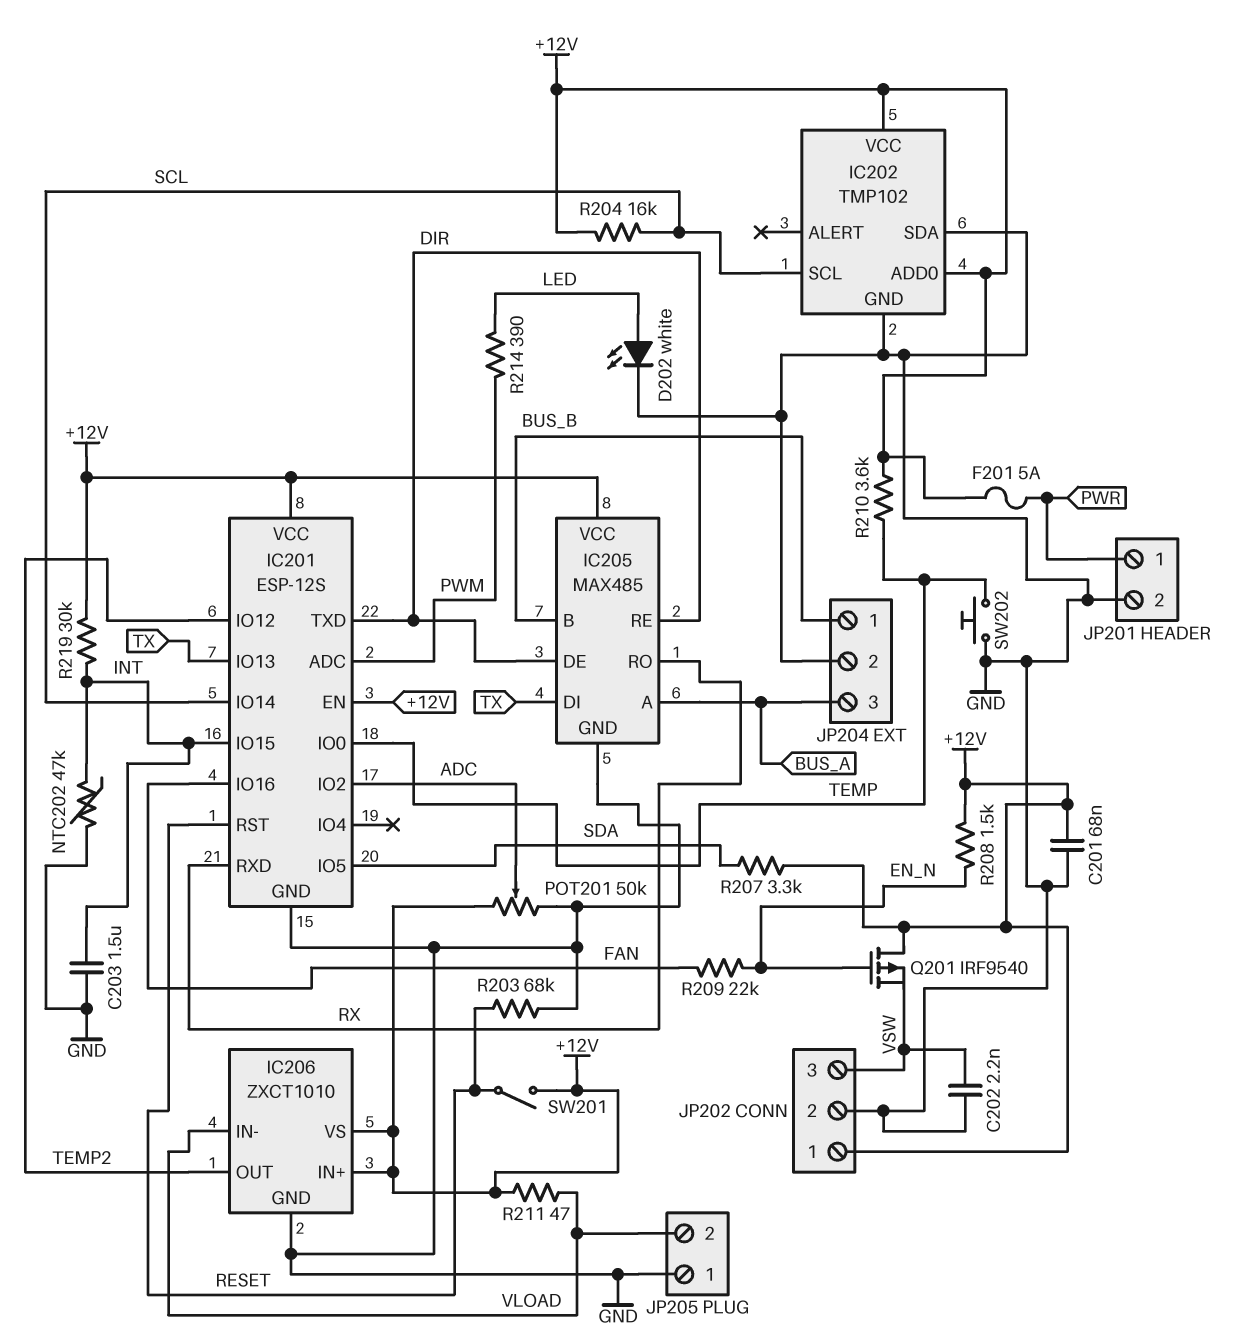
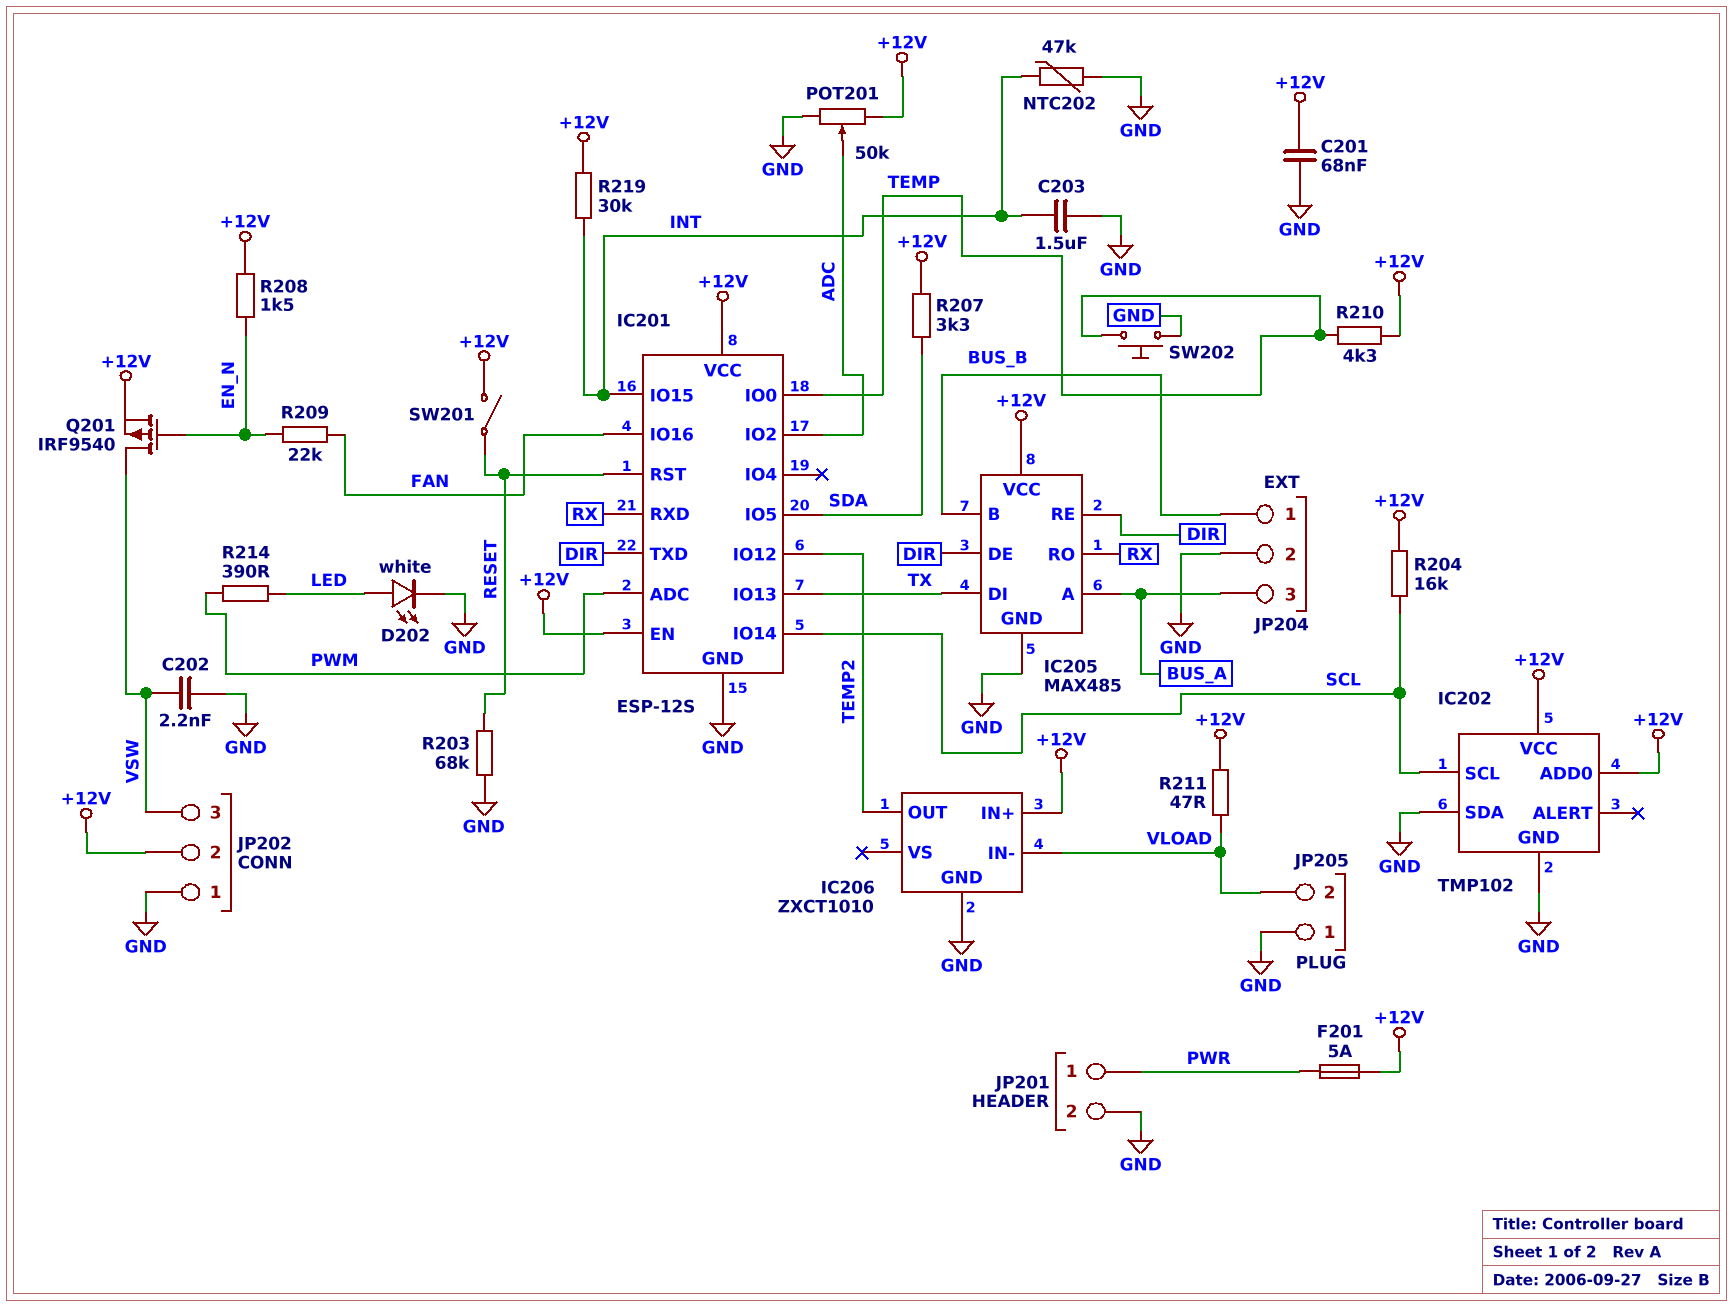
IC206 pin VS: +12V -> none
JP202 pin 1: +12V -> GND
JP202 pin 2: GND -> +12V
Q201: PMOS IRF9540 (G EN_N, D +12V, S VSW) -> PMOS IRF9540 (G EN_N, D VSW, S +12V)
R210: 3.6k (+12V, TEMP) -> 4.3k (+12V, TEMP)

